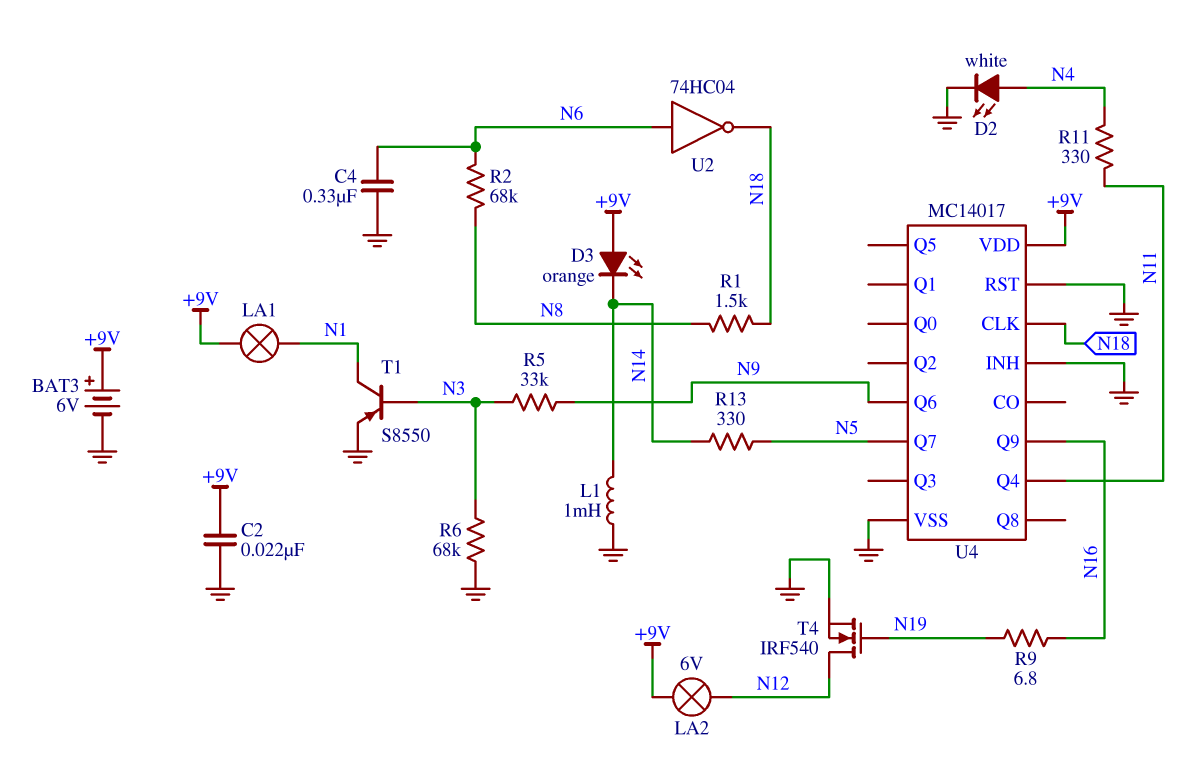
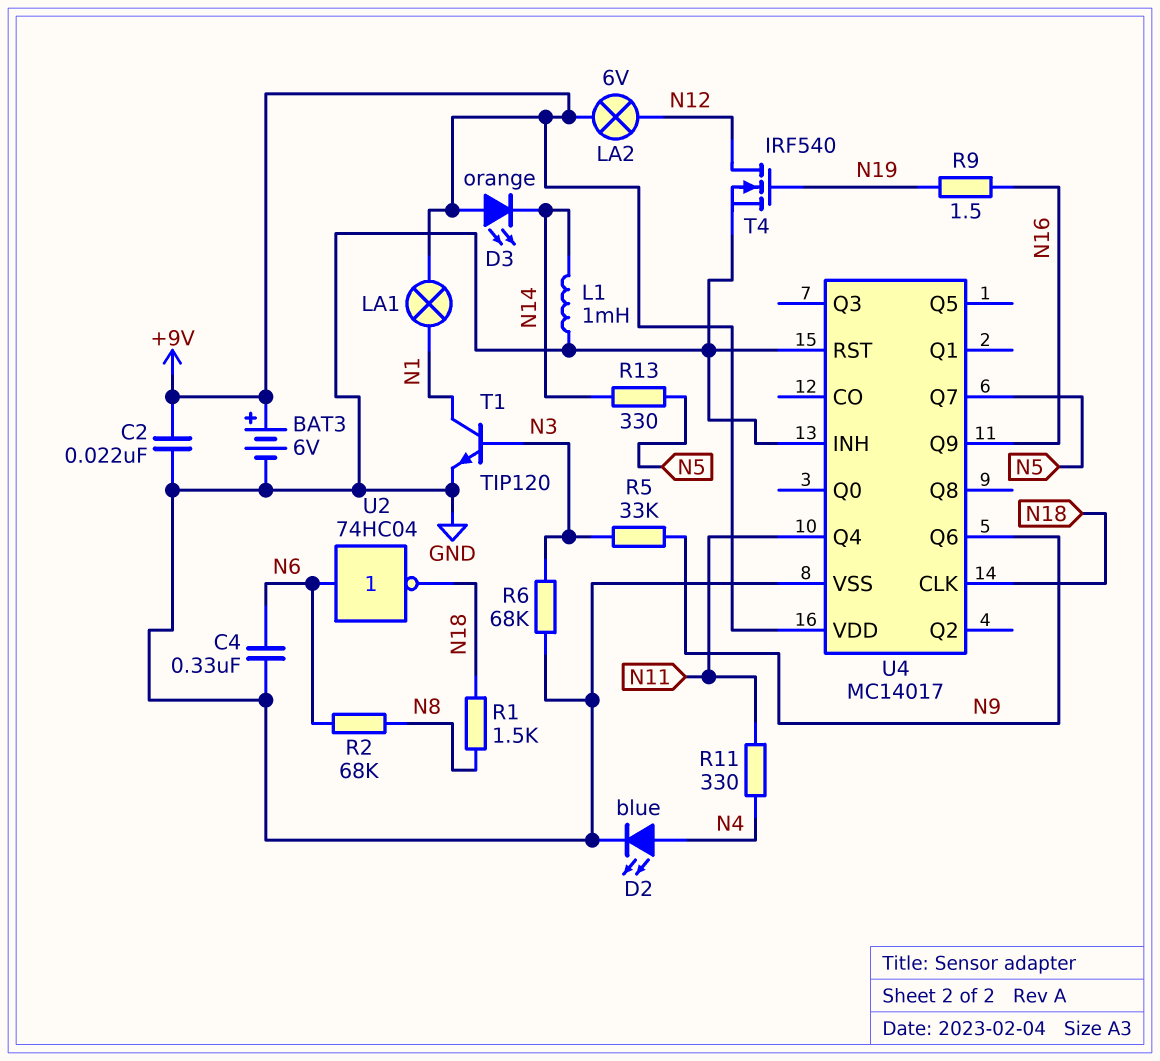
D2: LED white (A N4, K GND) -> LED blue (A N4, K GND)
R9: 6.8 (N16, N19) -> 1.5 (N16, N19)
T1: PNP S8550 (B N3, C N1, E GND) -> NPN TIP120 (B N3, C N1, E GND)

